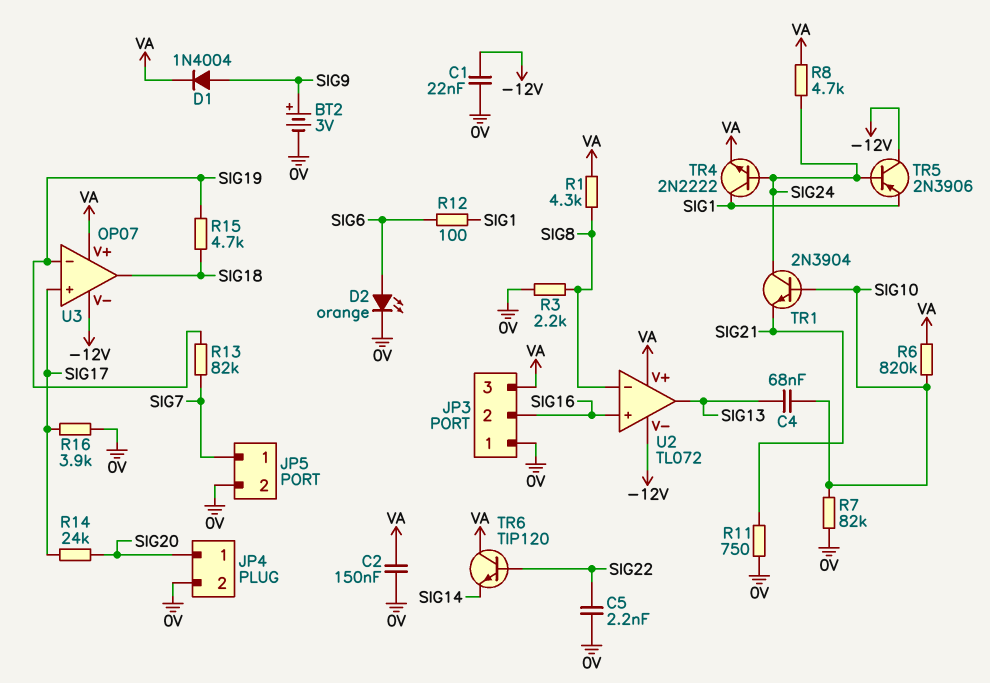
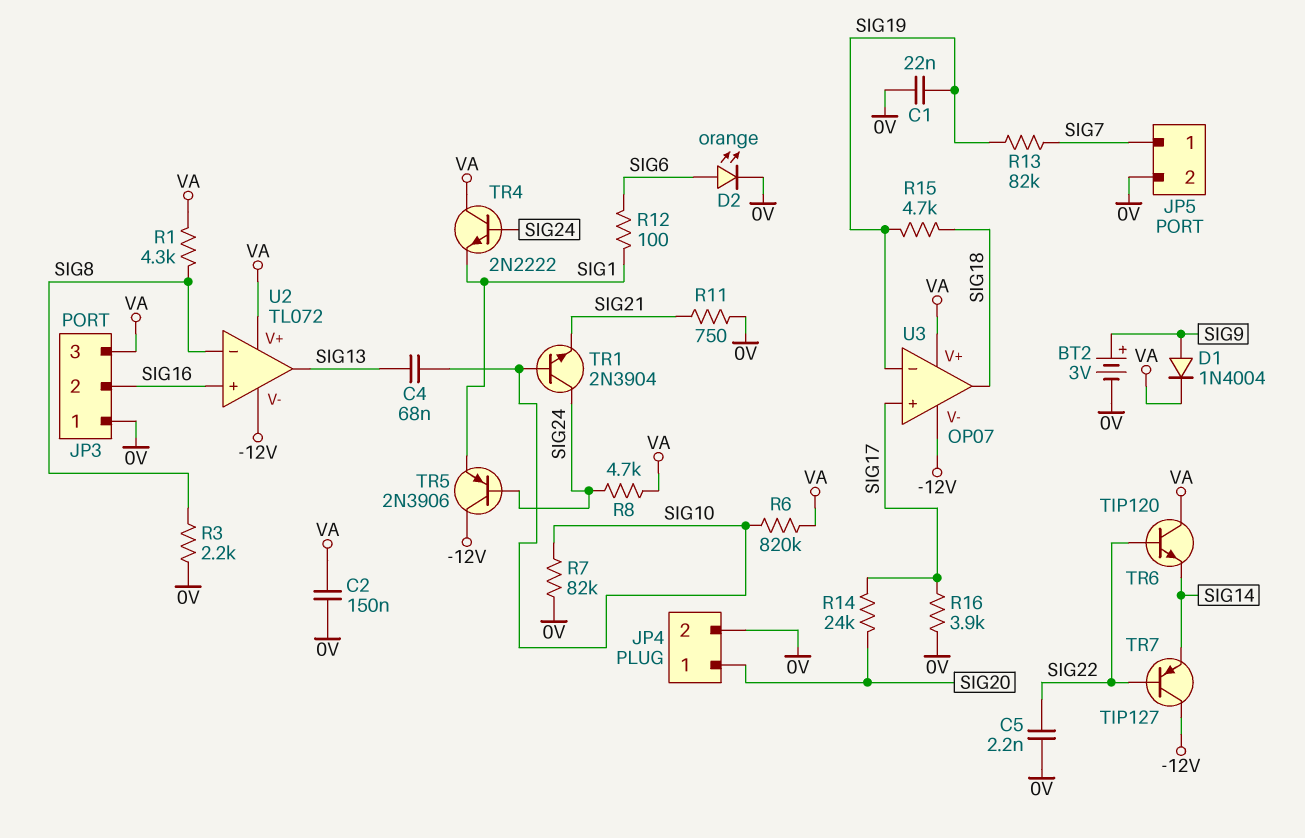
C1: 22nF (-12V, 0V) -> 22nF (0V, SIG19)
TR4: NPN 2N2222 (B SIG24, C SIG1, E VA) -> NPN 2N2222 (B SIG24, C VA, E SIG1)
TR7: none -> PNP TIP127 (B SIG22, C -12V, E SIG14)

